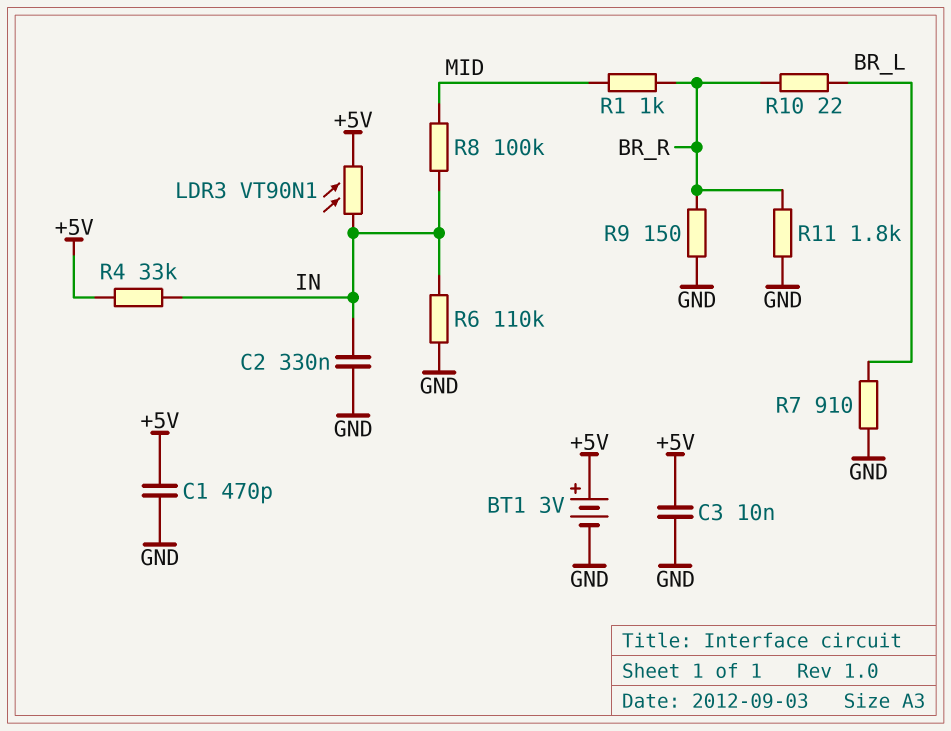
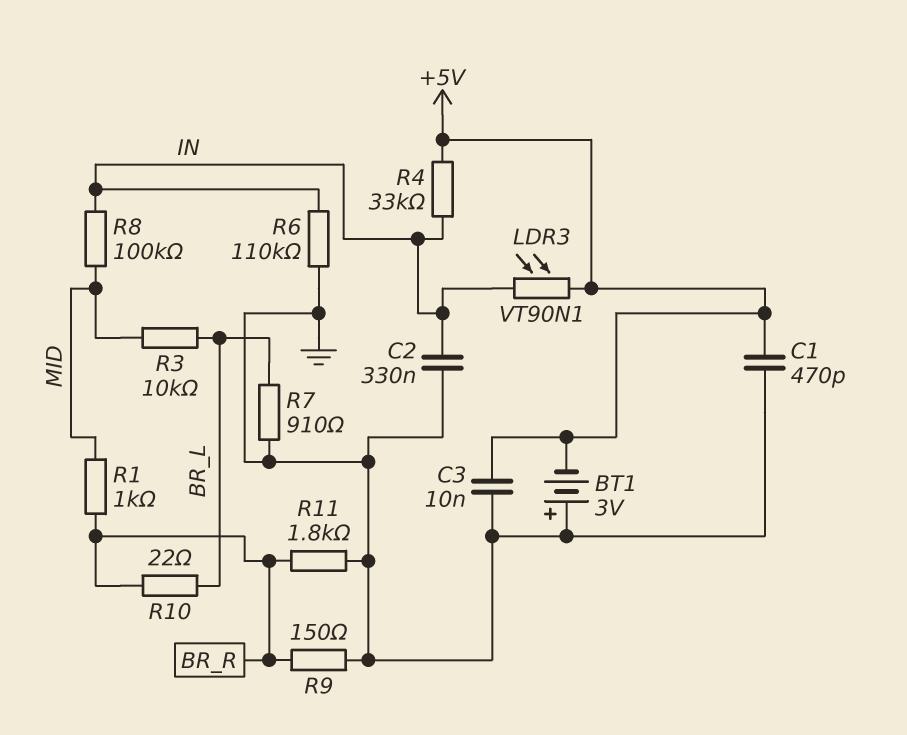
BT1: 3V (plus +5V, minus GND) -> 3V (plus GND, minus +5V)
R3: none -> 10k (BR_L, MID)

